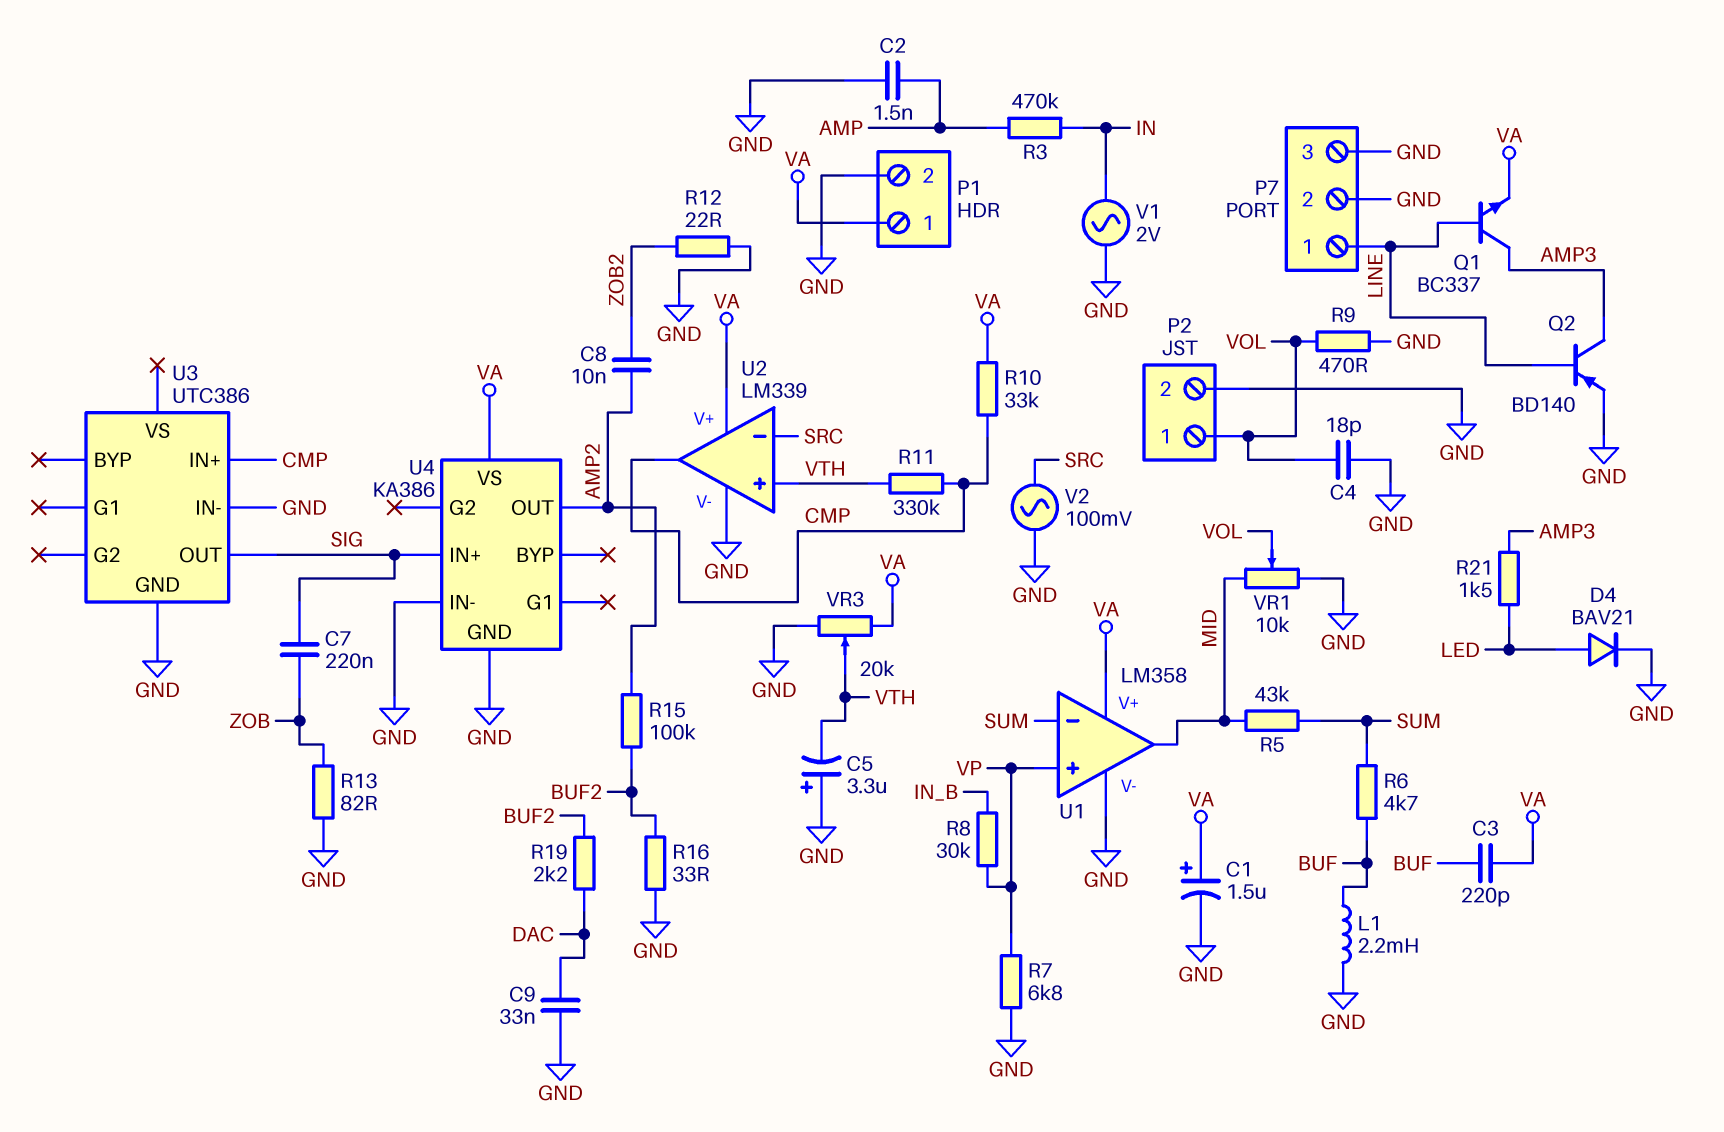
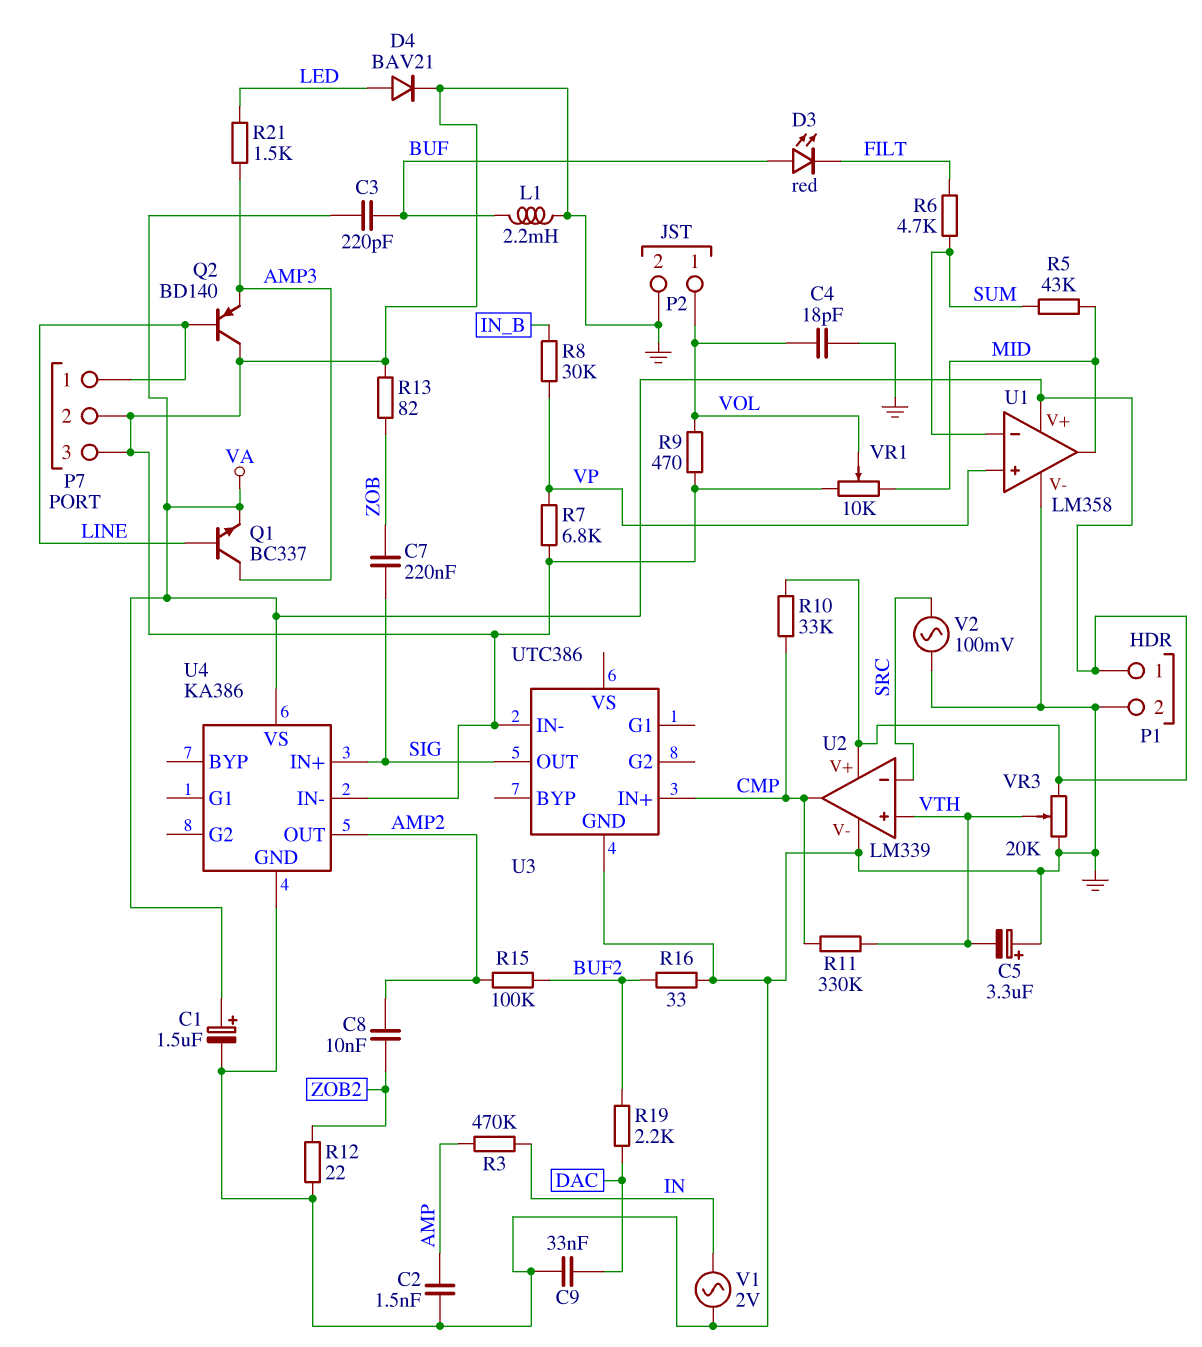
D3: none -> LED red (A BUF, K FILT)
Q2: PNP BD140 (B LINE, C AMP3, E GND) -> PNP BD140 (B LINE, C GND, E AMP3)
R6: 4.7k (BUF, SUM) -> 4.7k (FILT, SUM)

